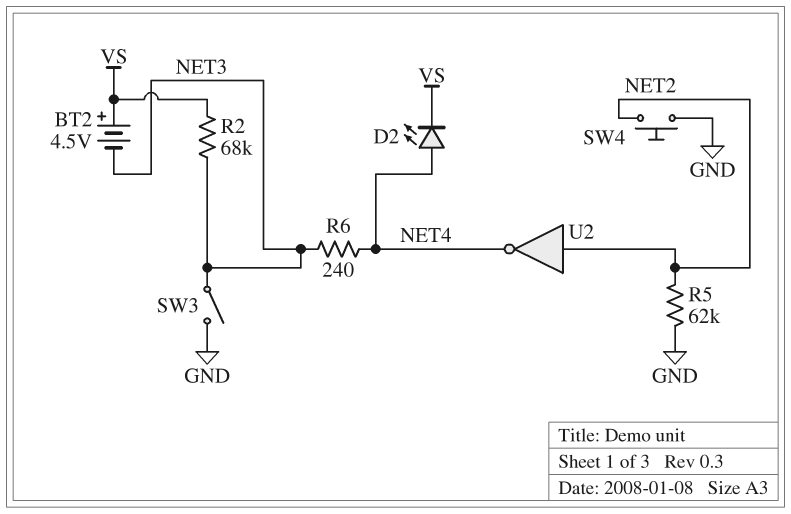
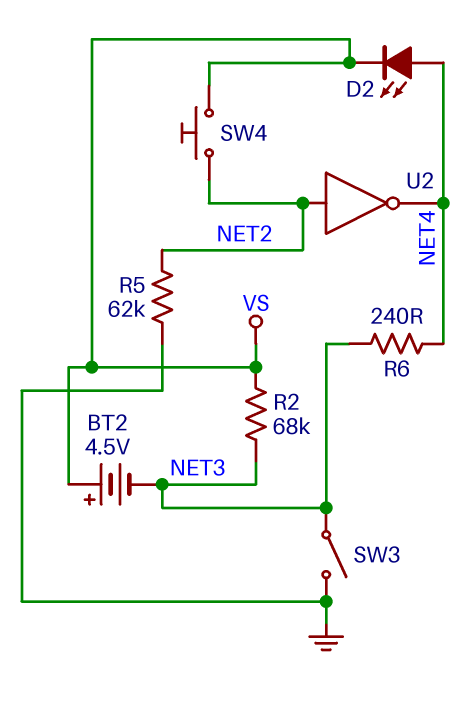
SW4: button (GND, NET2) -> button (NET2, VS)

